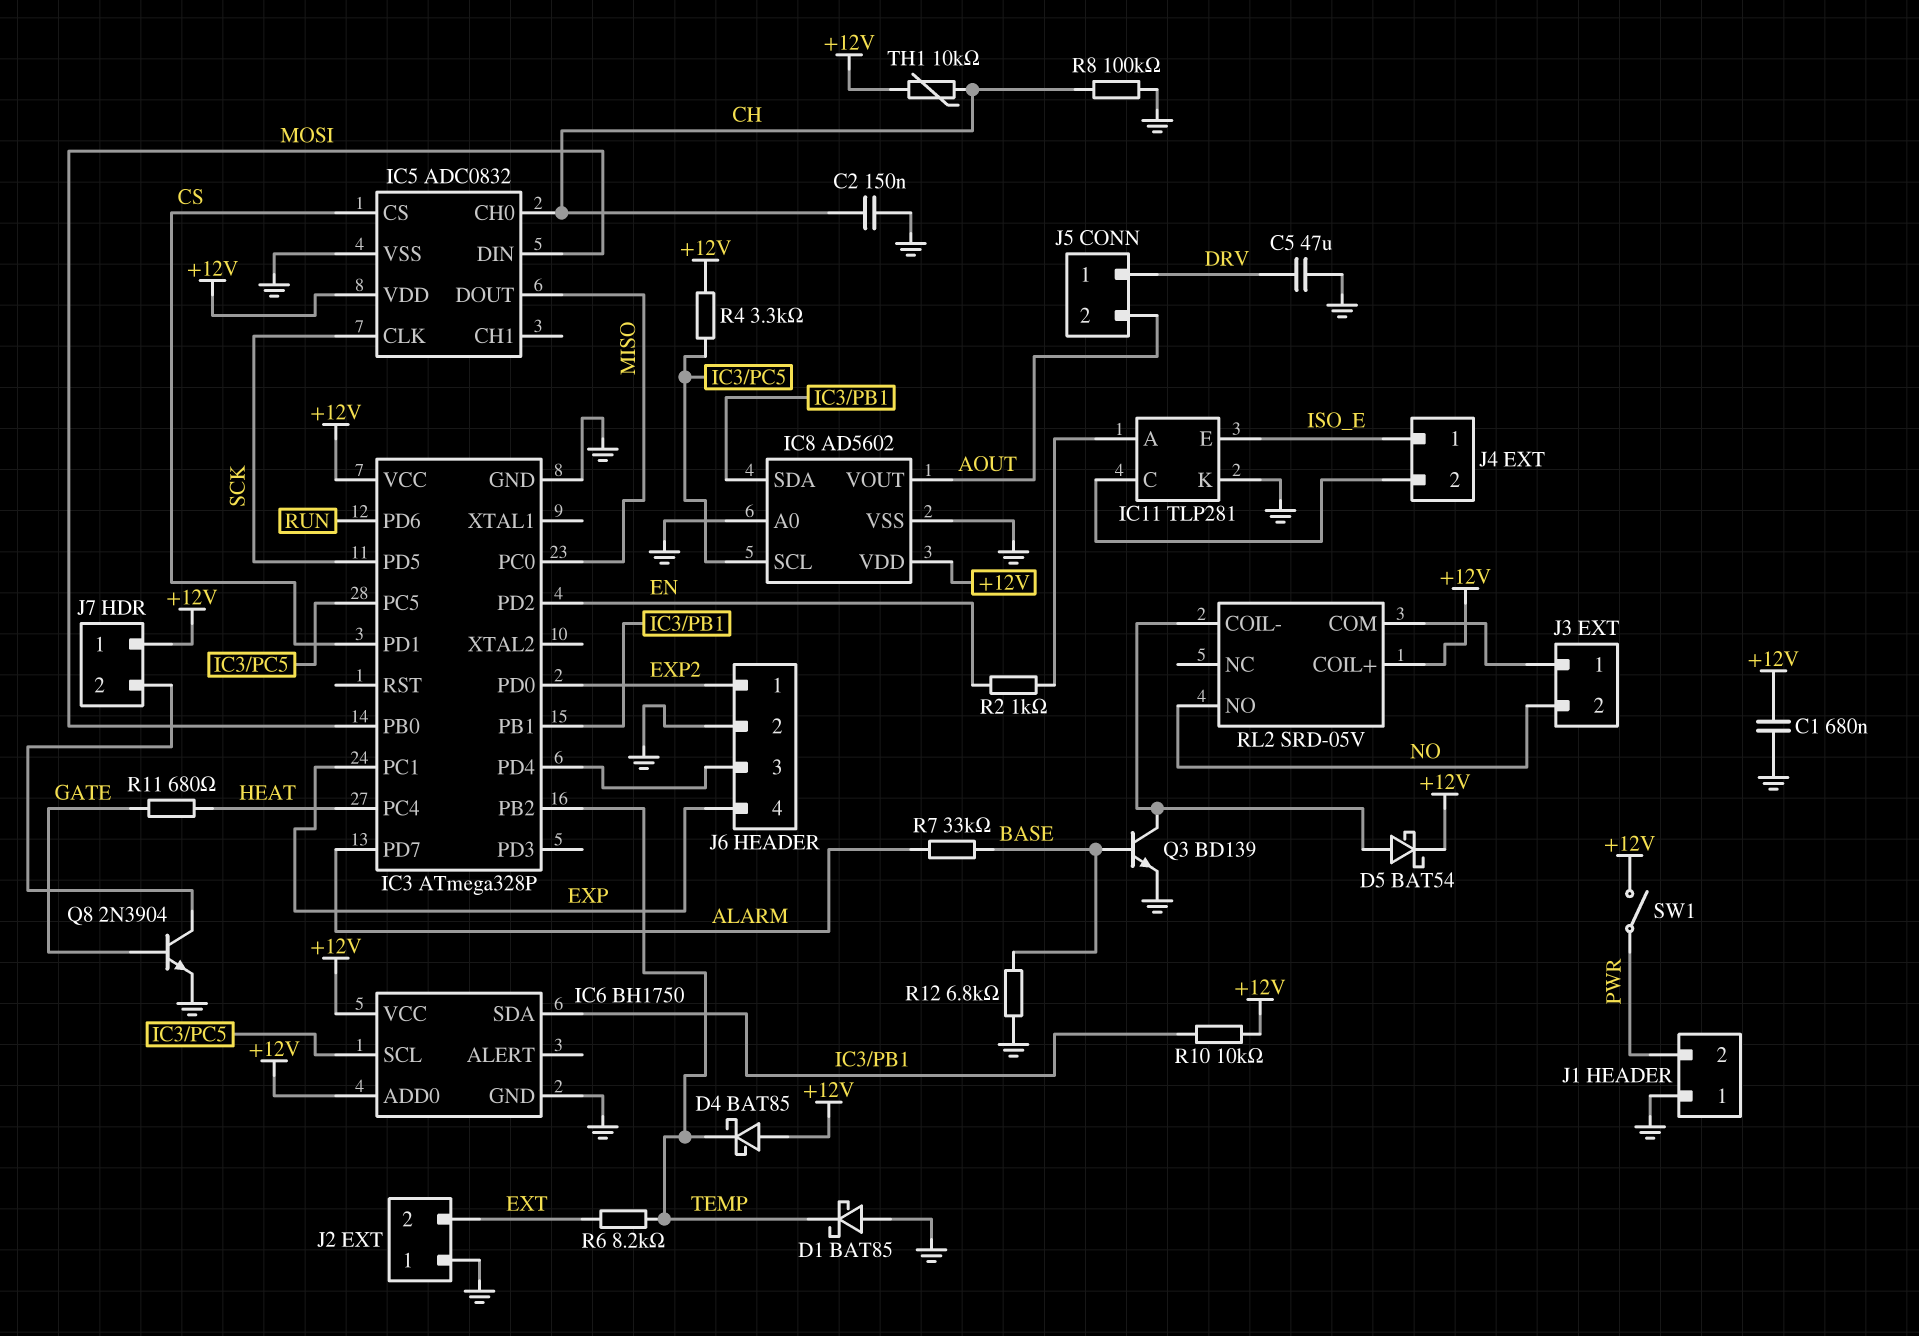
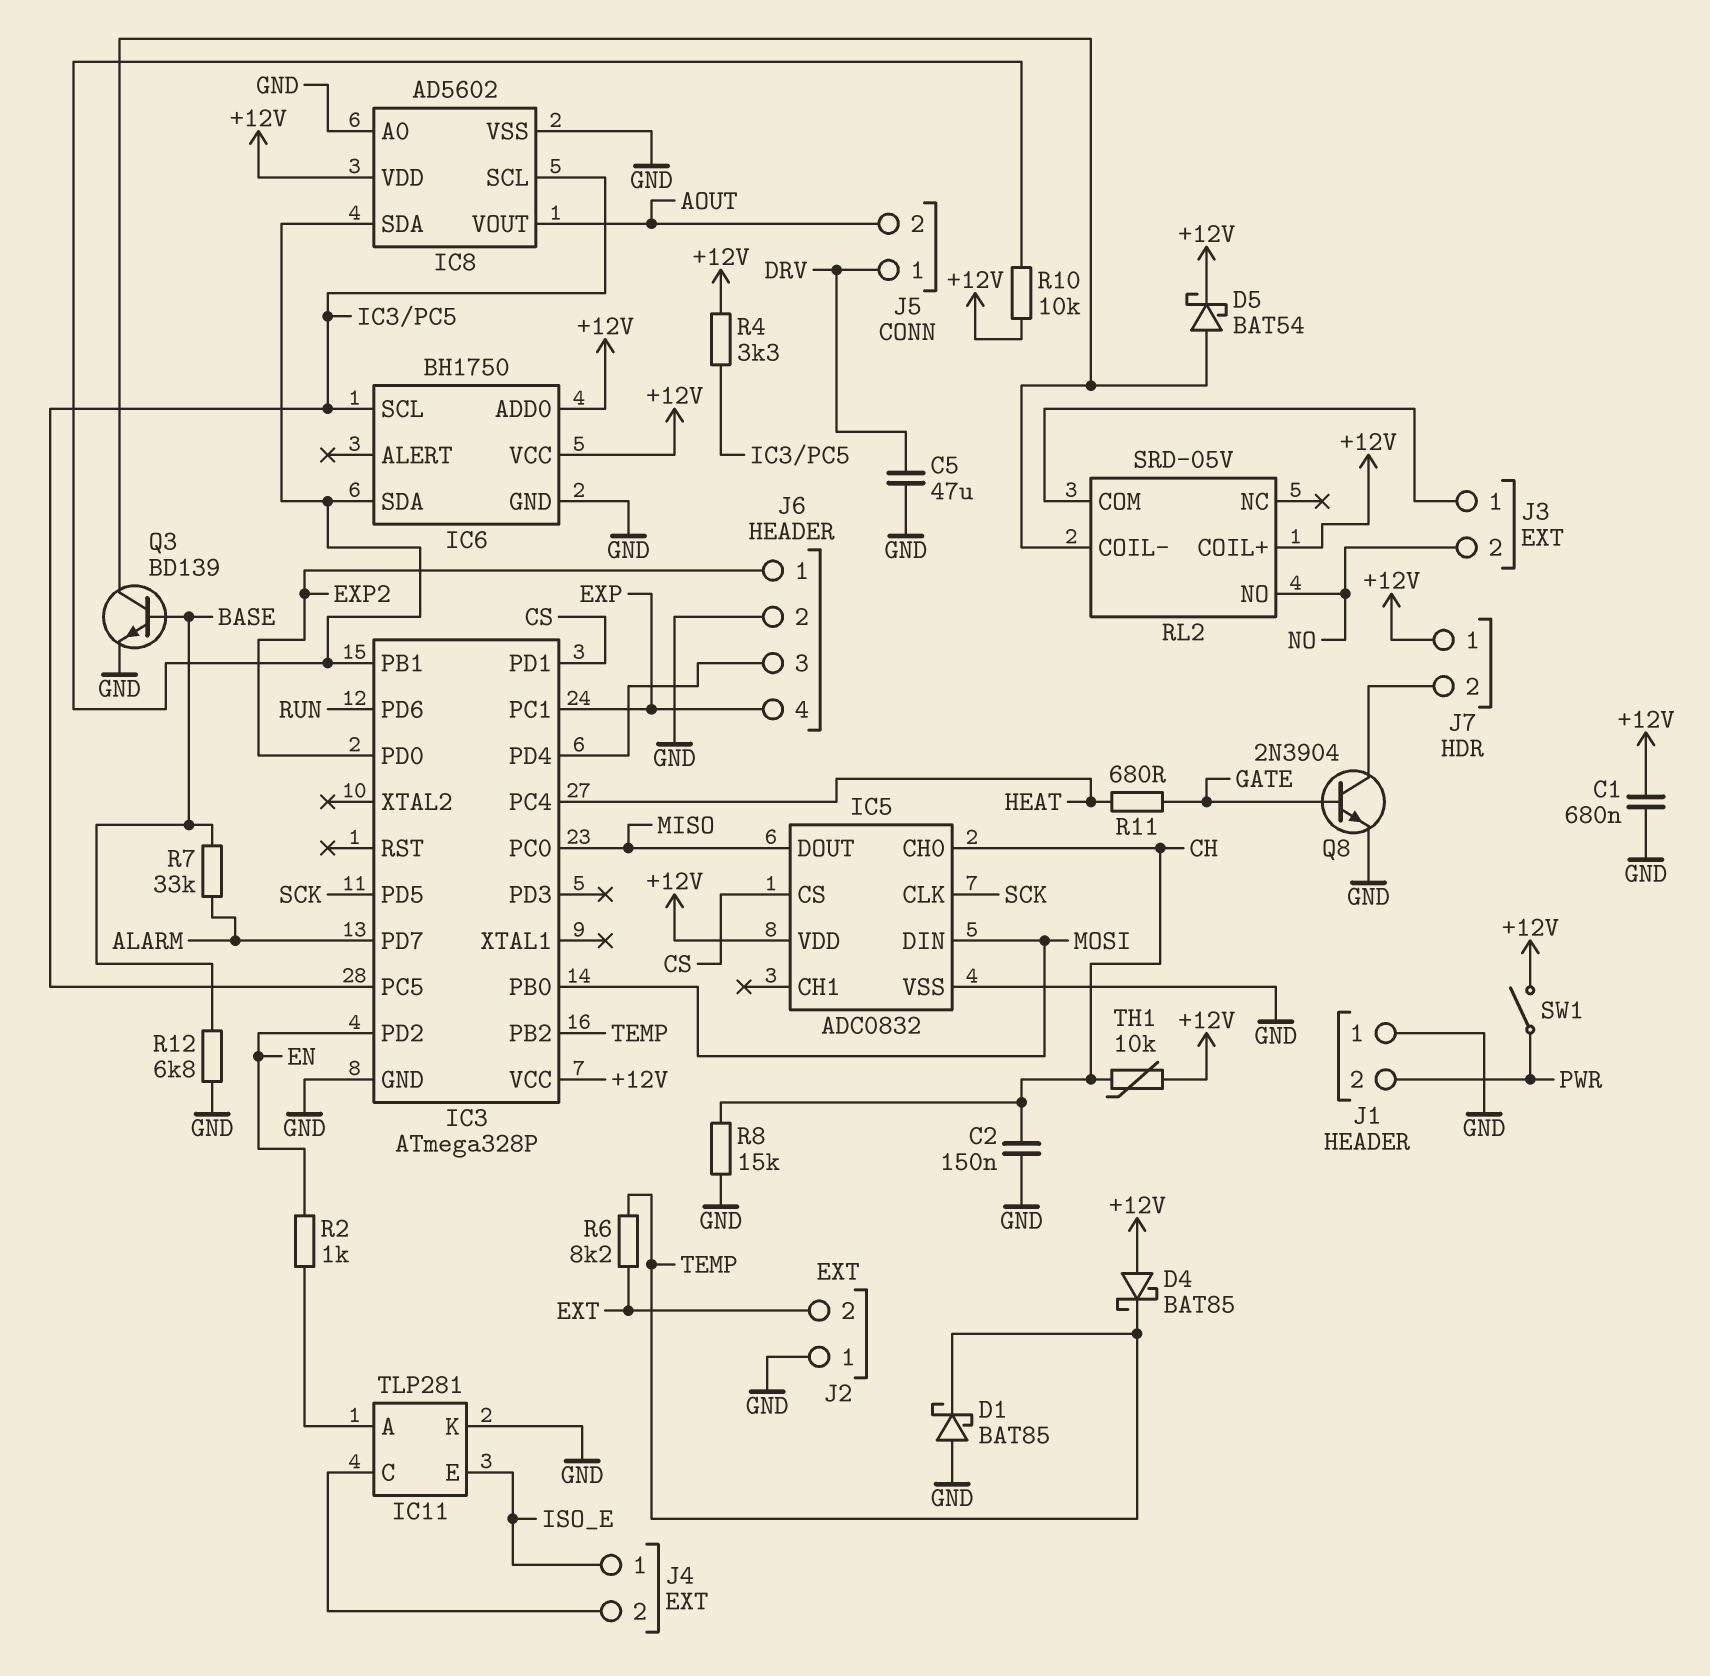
R8: 100k (CH, GND) -> 15k (CH, GND)

